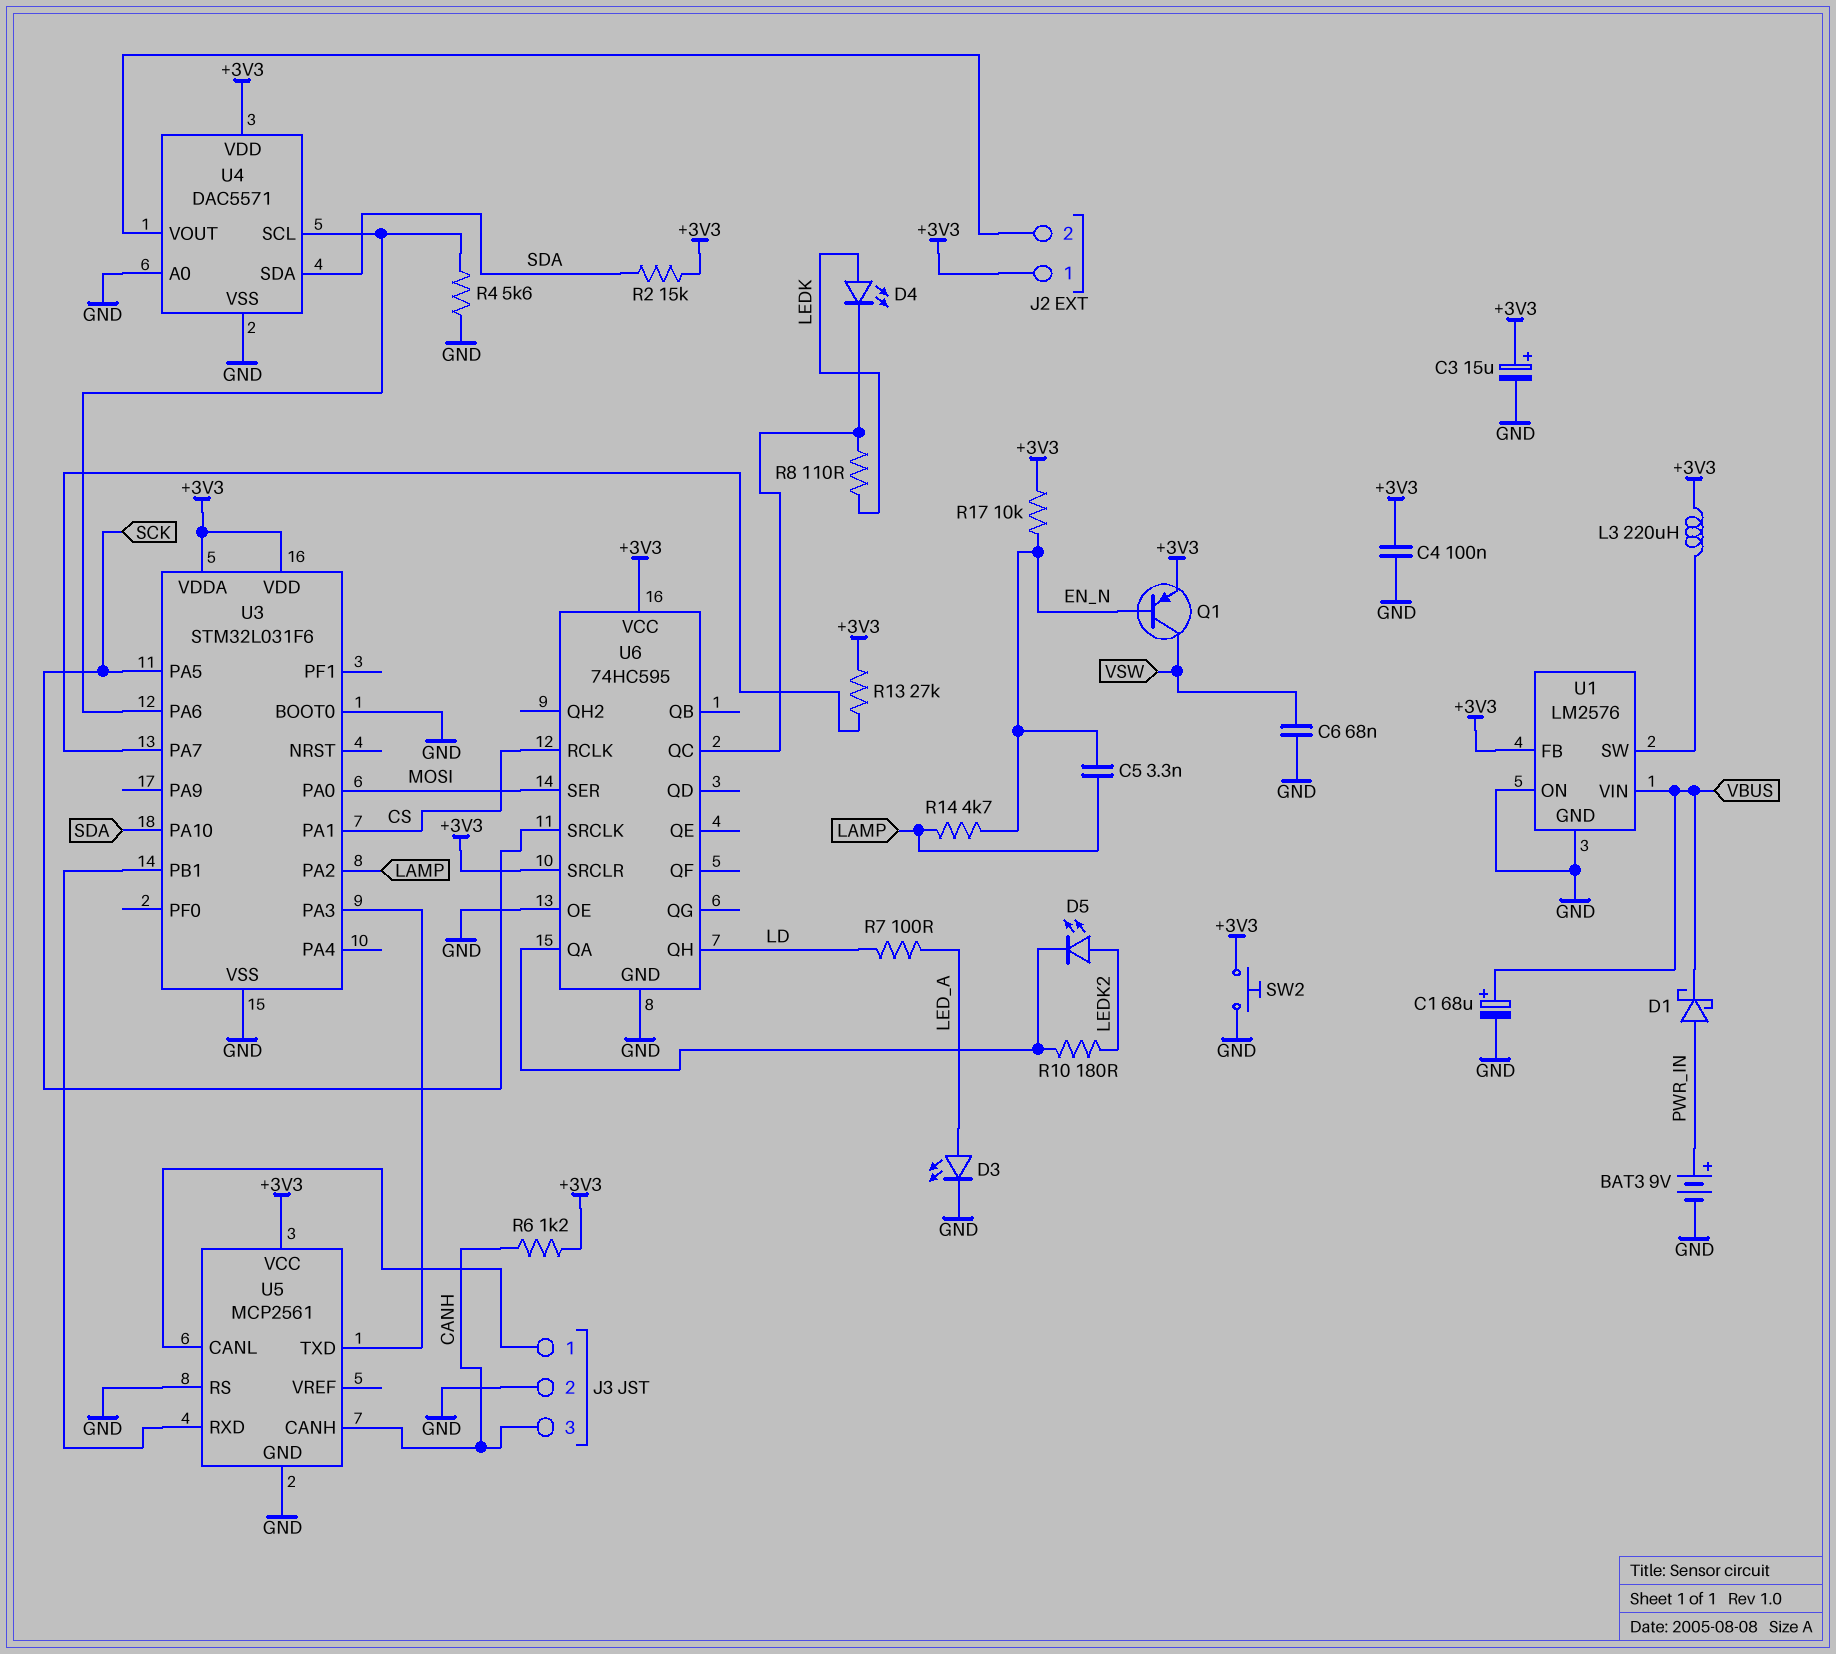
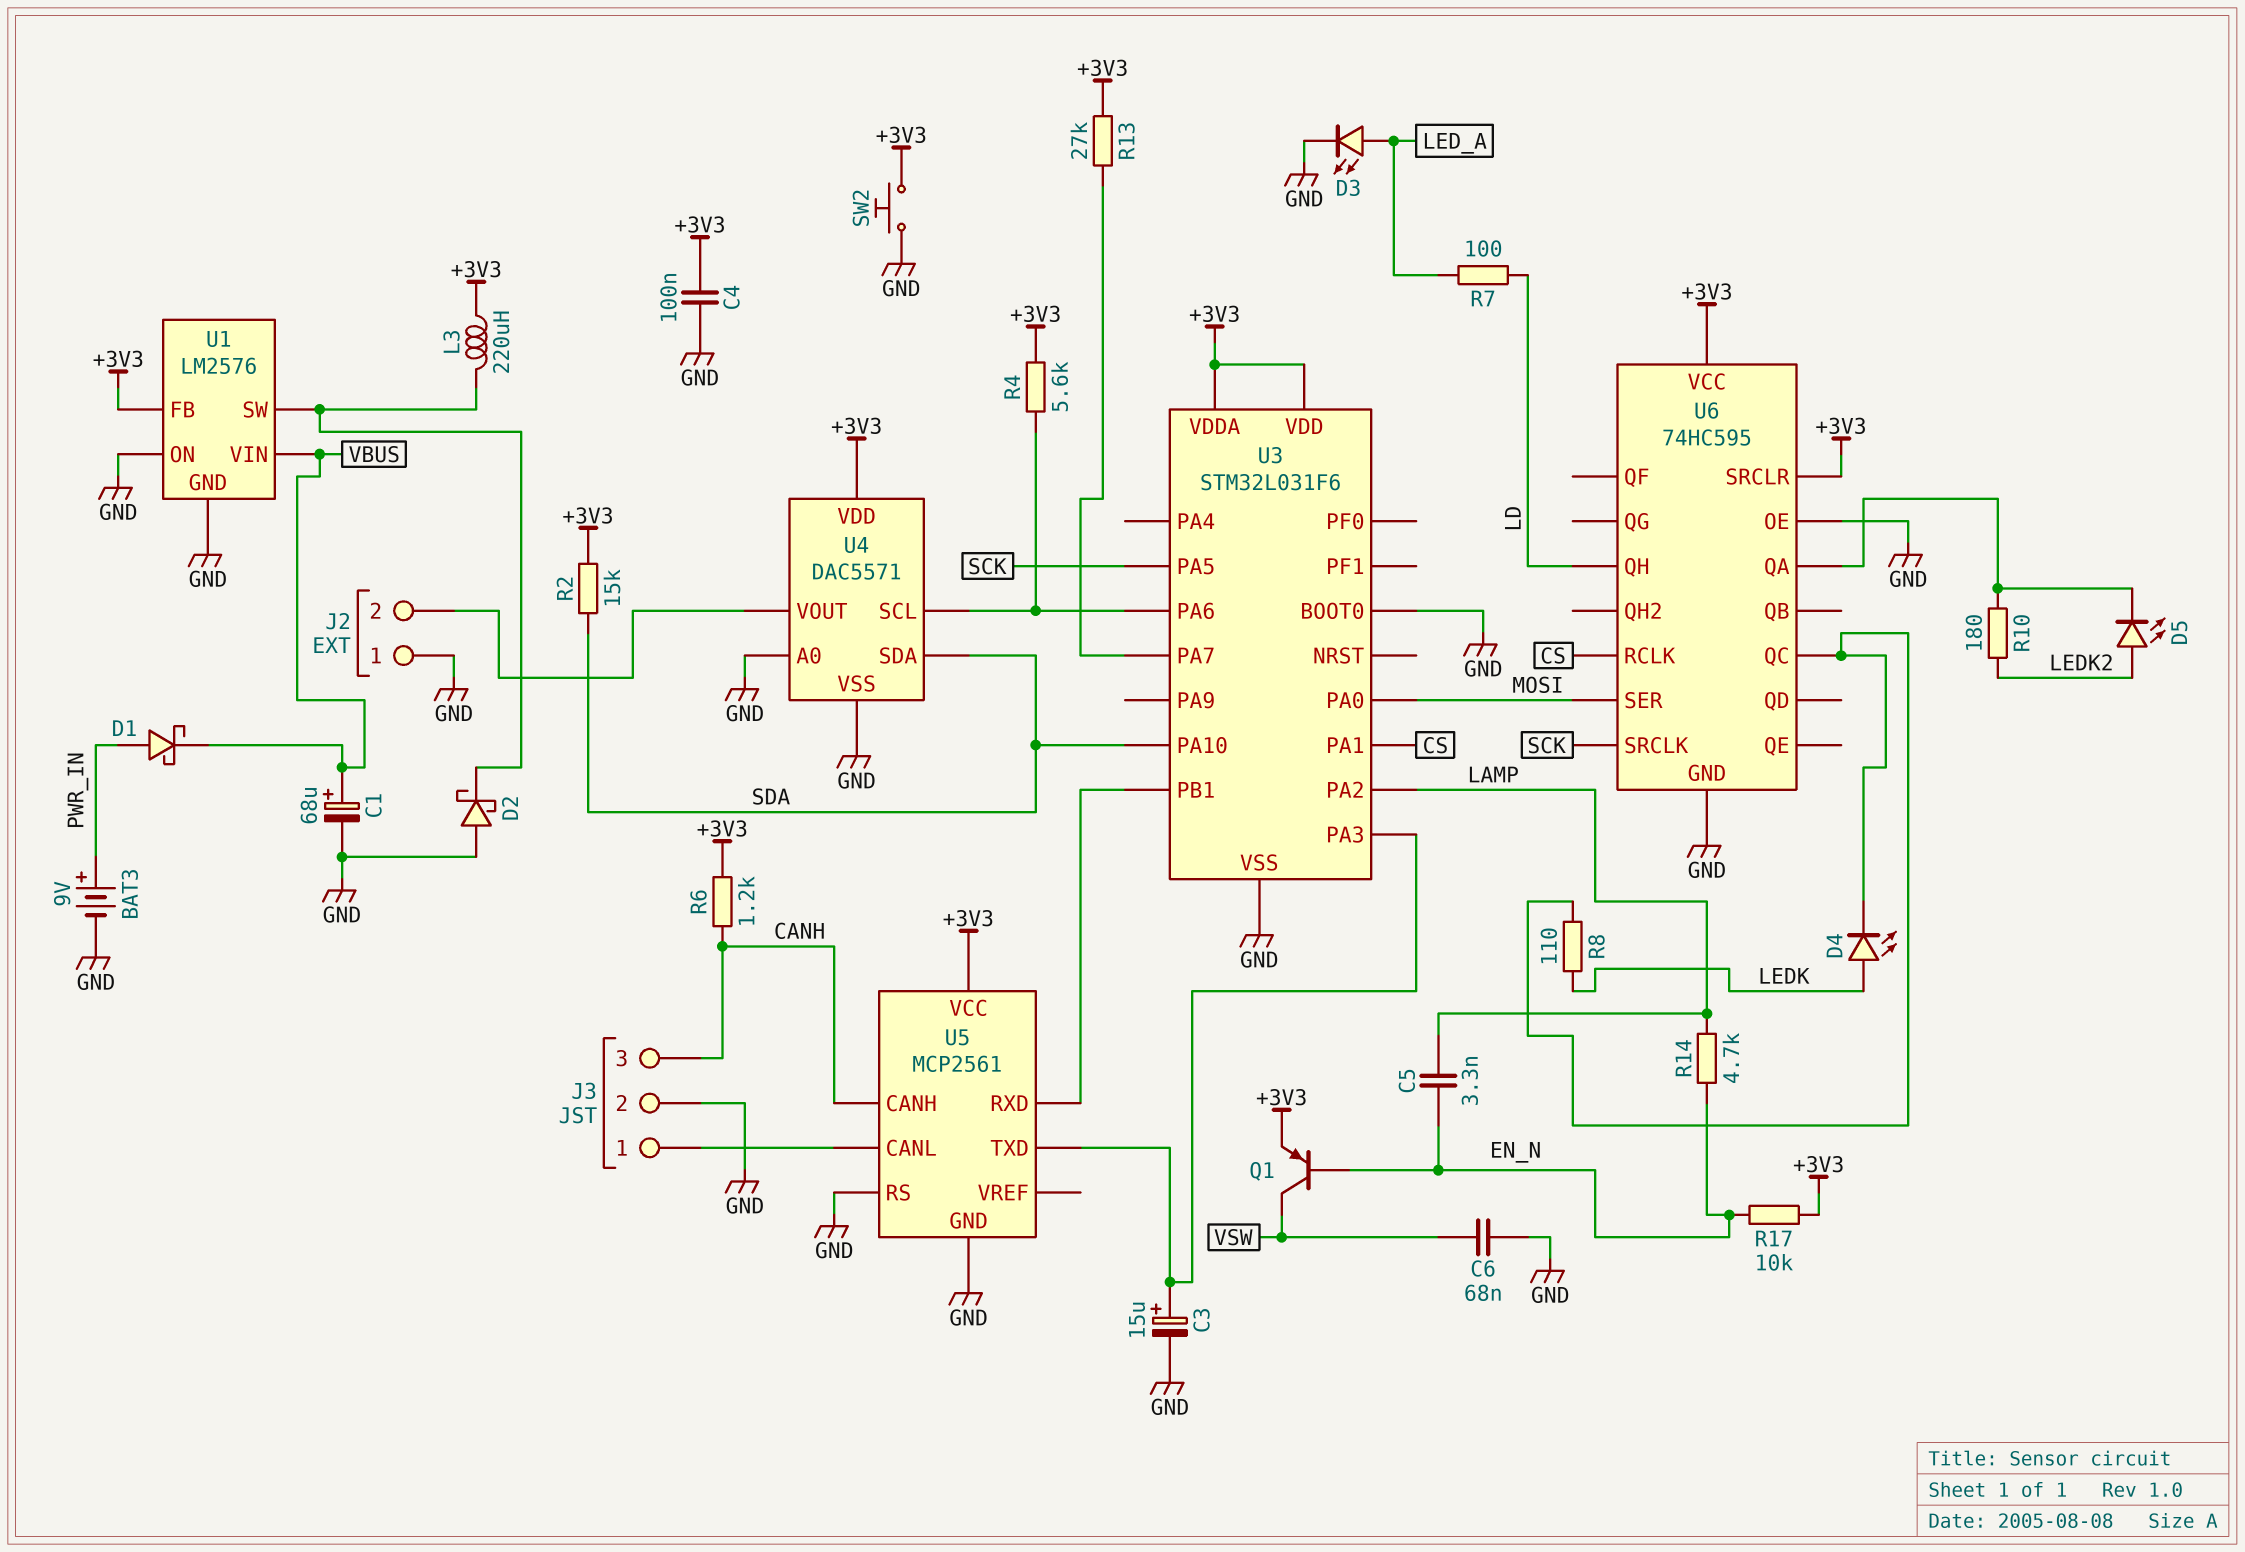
C3: 15uF (plus +3V3, minus GND) -> 15uF (plus U3/PA3, minus GND)
D2: none -> schottky (A GND, K U1/SW)
J2 pin 1: +3V3 -> GND
R4: 5.6k (GND, U3/PA6) -> 5.6k (+3V3, U3/PA6)

